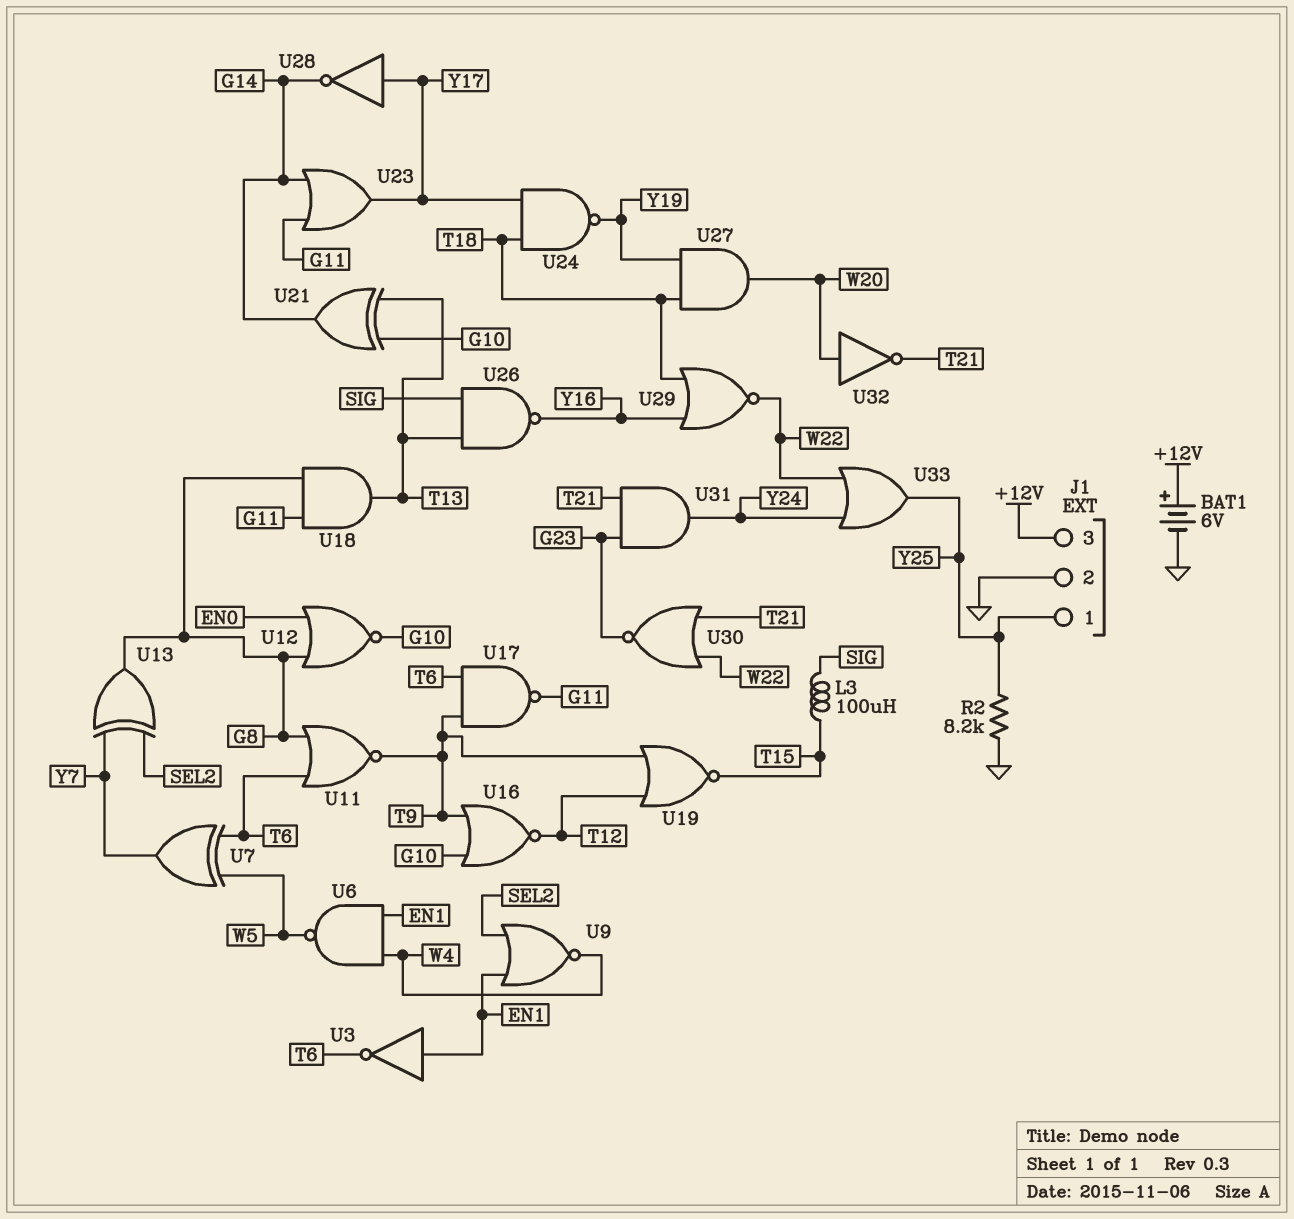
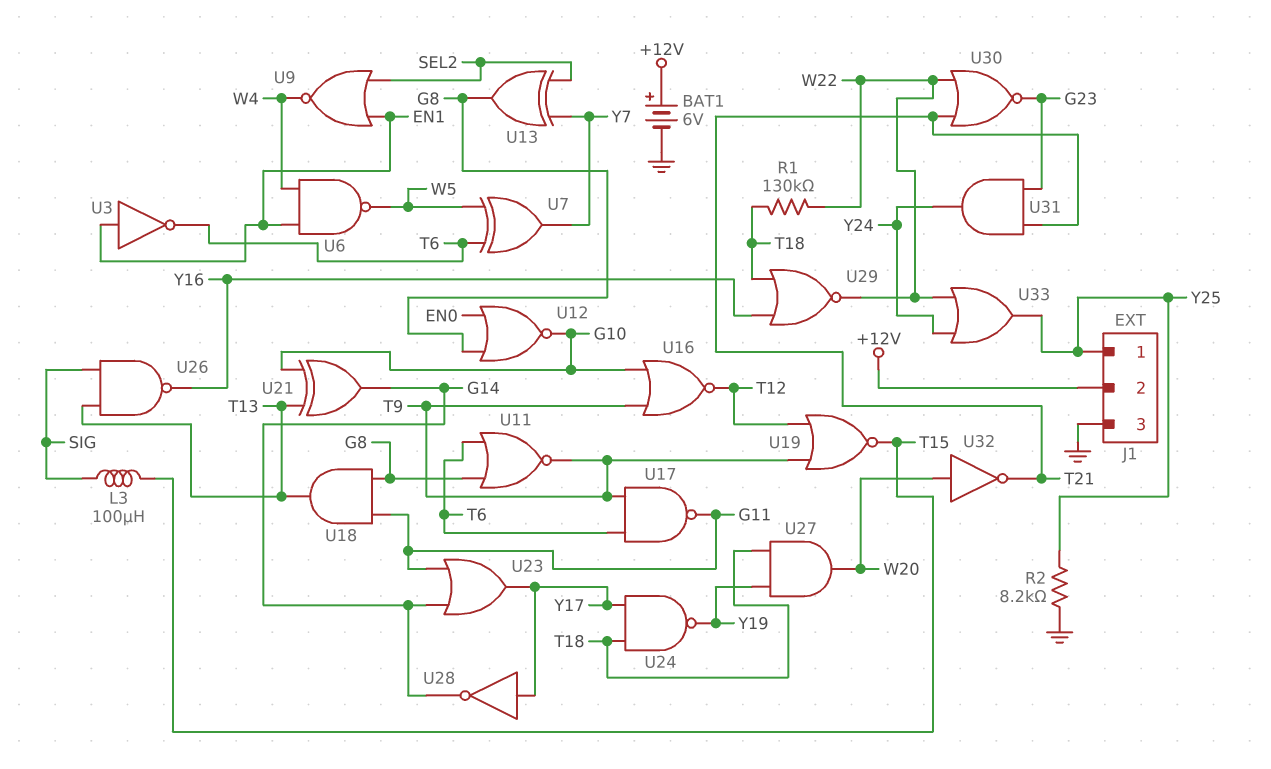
J1 pin 2: GND -> +12V
J1 pin 3: +12V -> GND
R1: none -> 130k (T18, W22)

